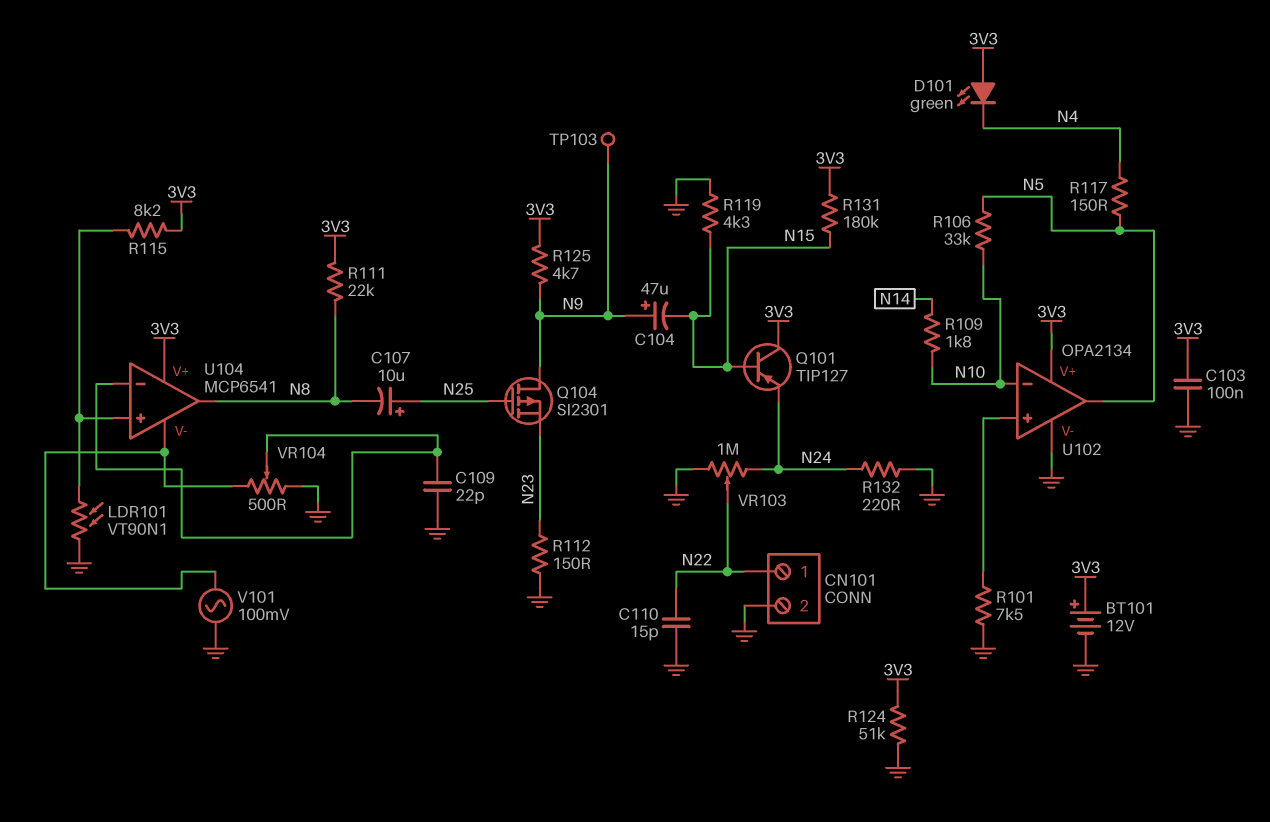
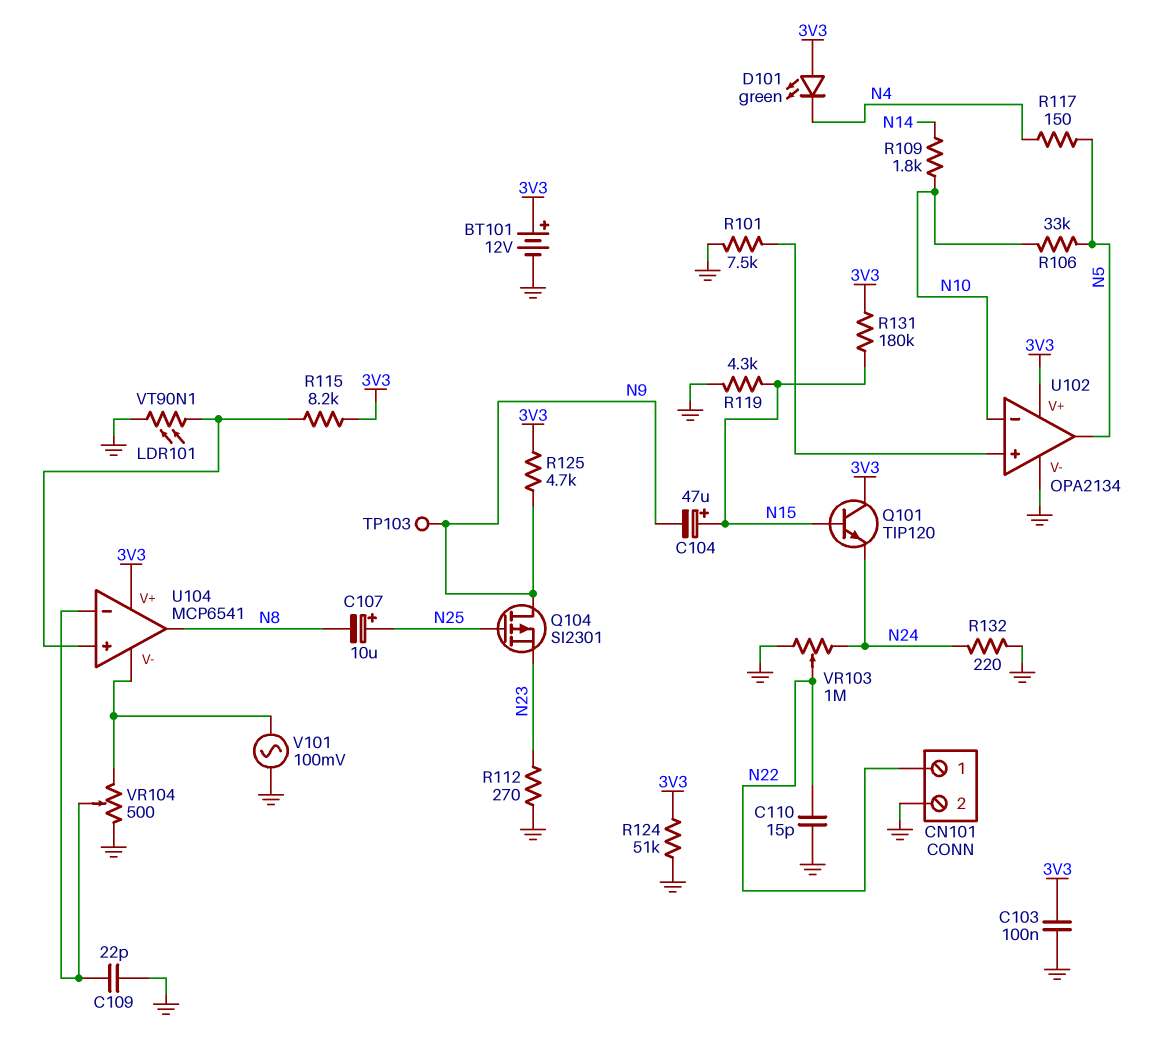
C104: 47uF (plus N9, minus N15) -> 47uF (plus N15, minus N9)
Q101: PNP TIP127 (B N15, C 3V3, E N24) -> NPN TIP120 (B N15, C 3V3, E N24)
R111: 22k (3V3, N8) -> none
R112: 150 (GND, N23) -> 270 (GND, N23)

